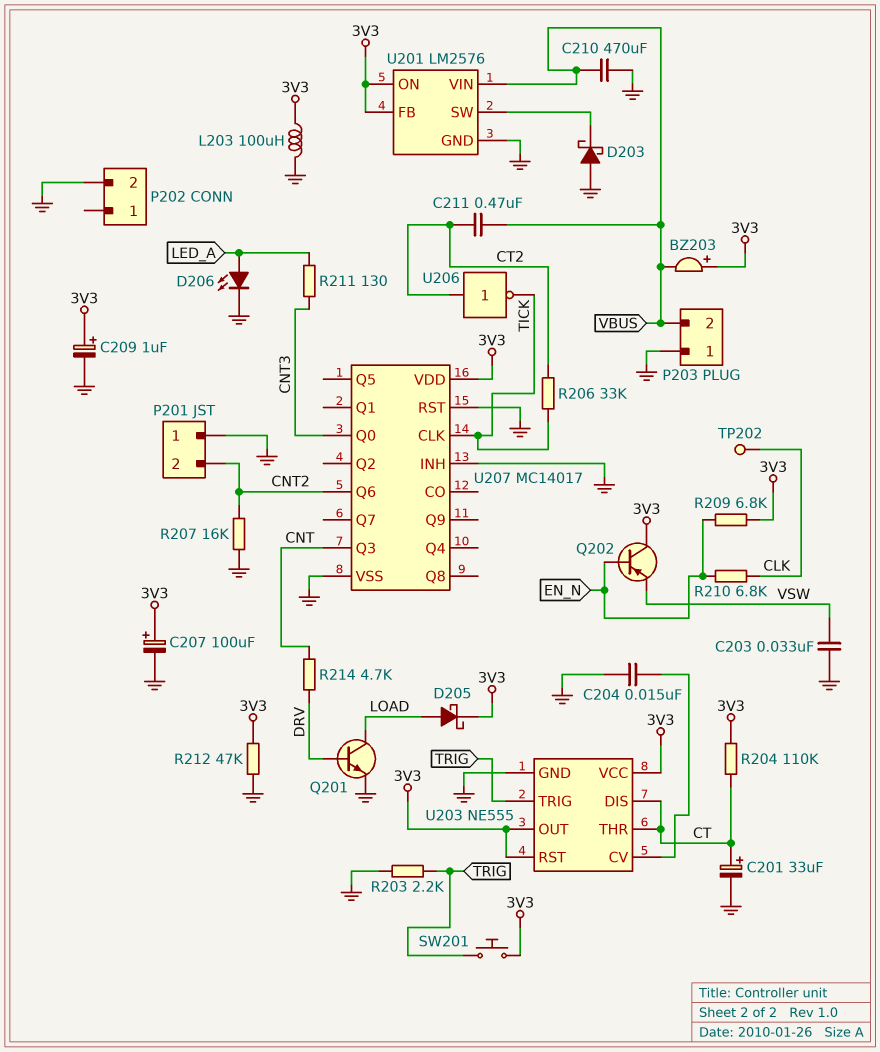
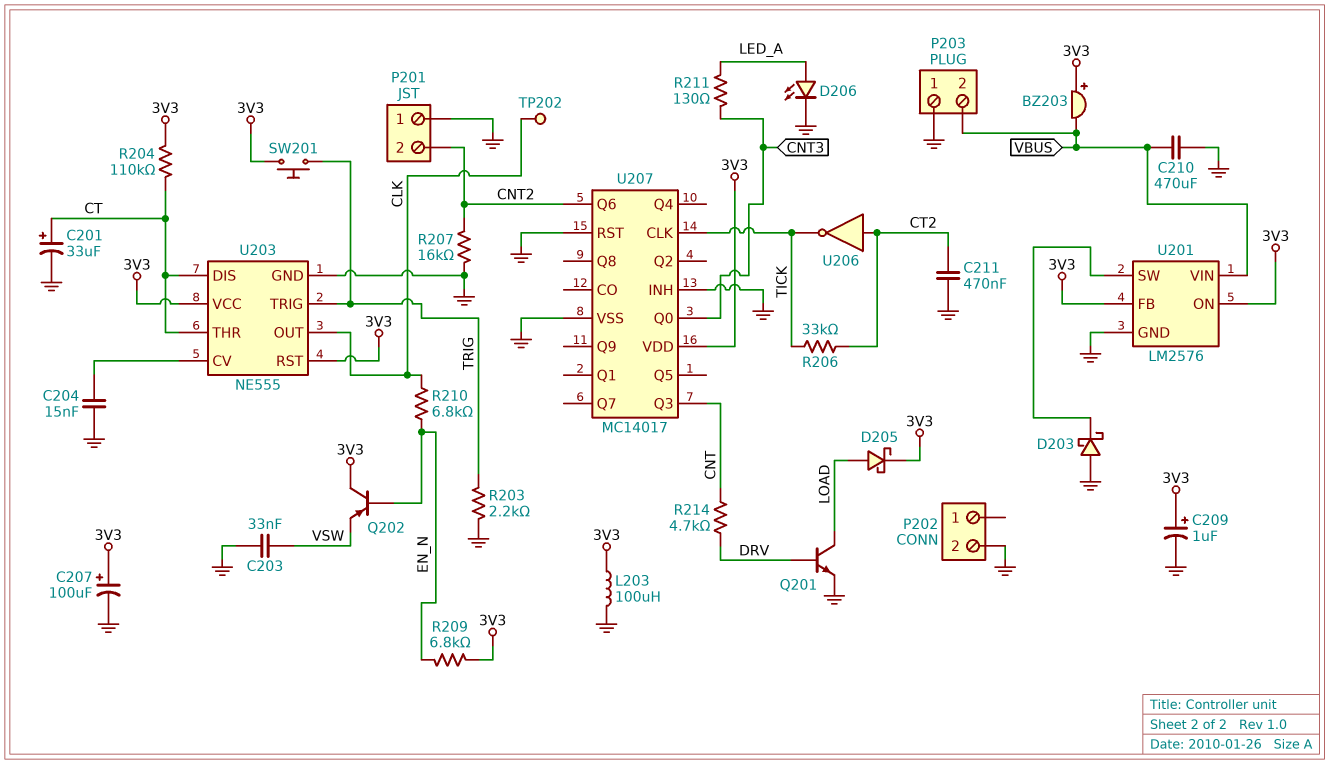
C211: 470nF (CT2, VBUS) -> 470nF (CT2, GND)
R212: 47k (3V3, GND) -> none
U203 pin OUT: 3V3 -> CLK

